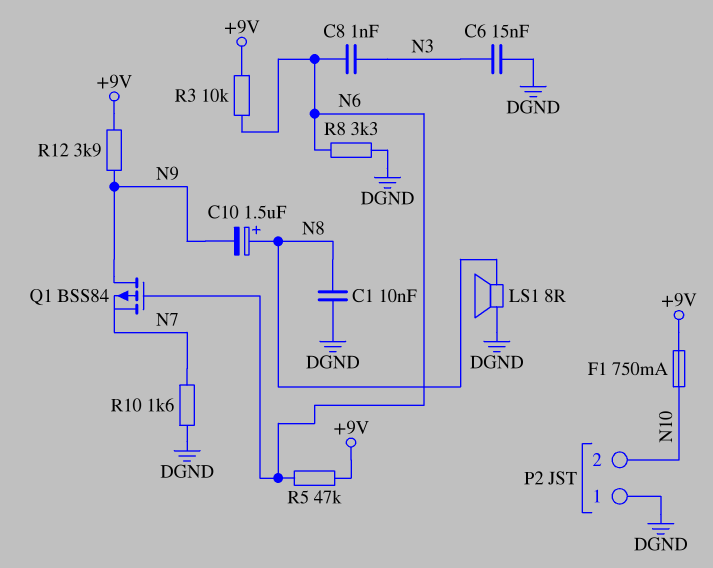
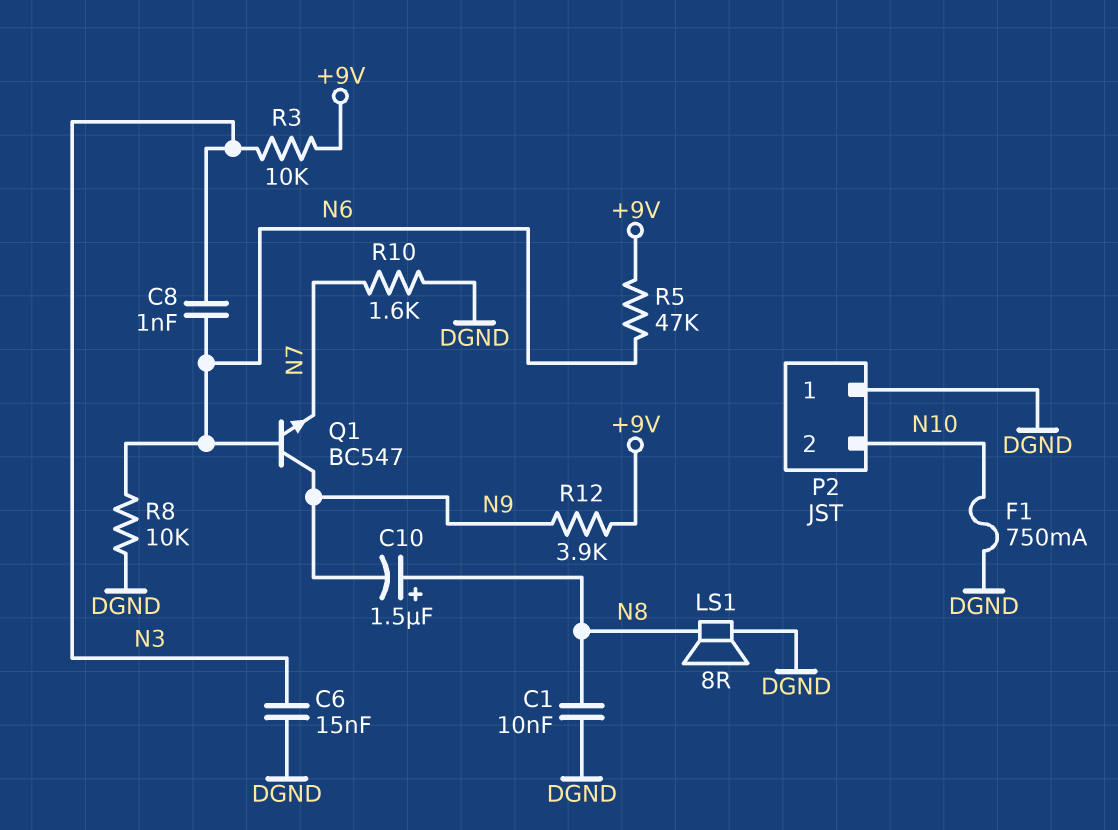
F1: 750mA (+9V, N10) -> 750mA (DGND, N10)
Q1: PMOS BSS84 (G N6, D N9, S N7) -> NPN BC547 (B N6, C N9, E N7)
R3: 10k (+9V, N6) -> 10k (+9V, N3)
R8: 3.3k (DGND, N6) -> 10k (DGND, N6)

